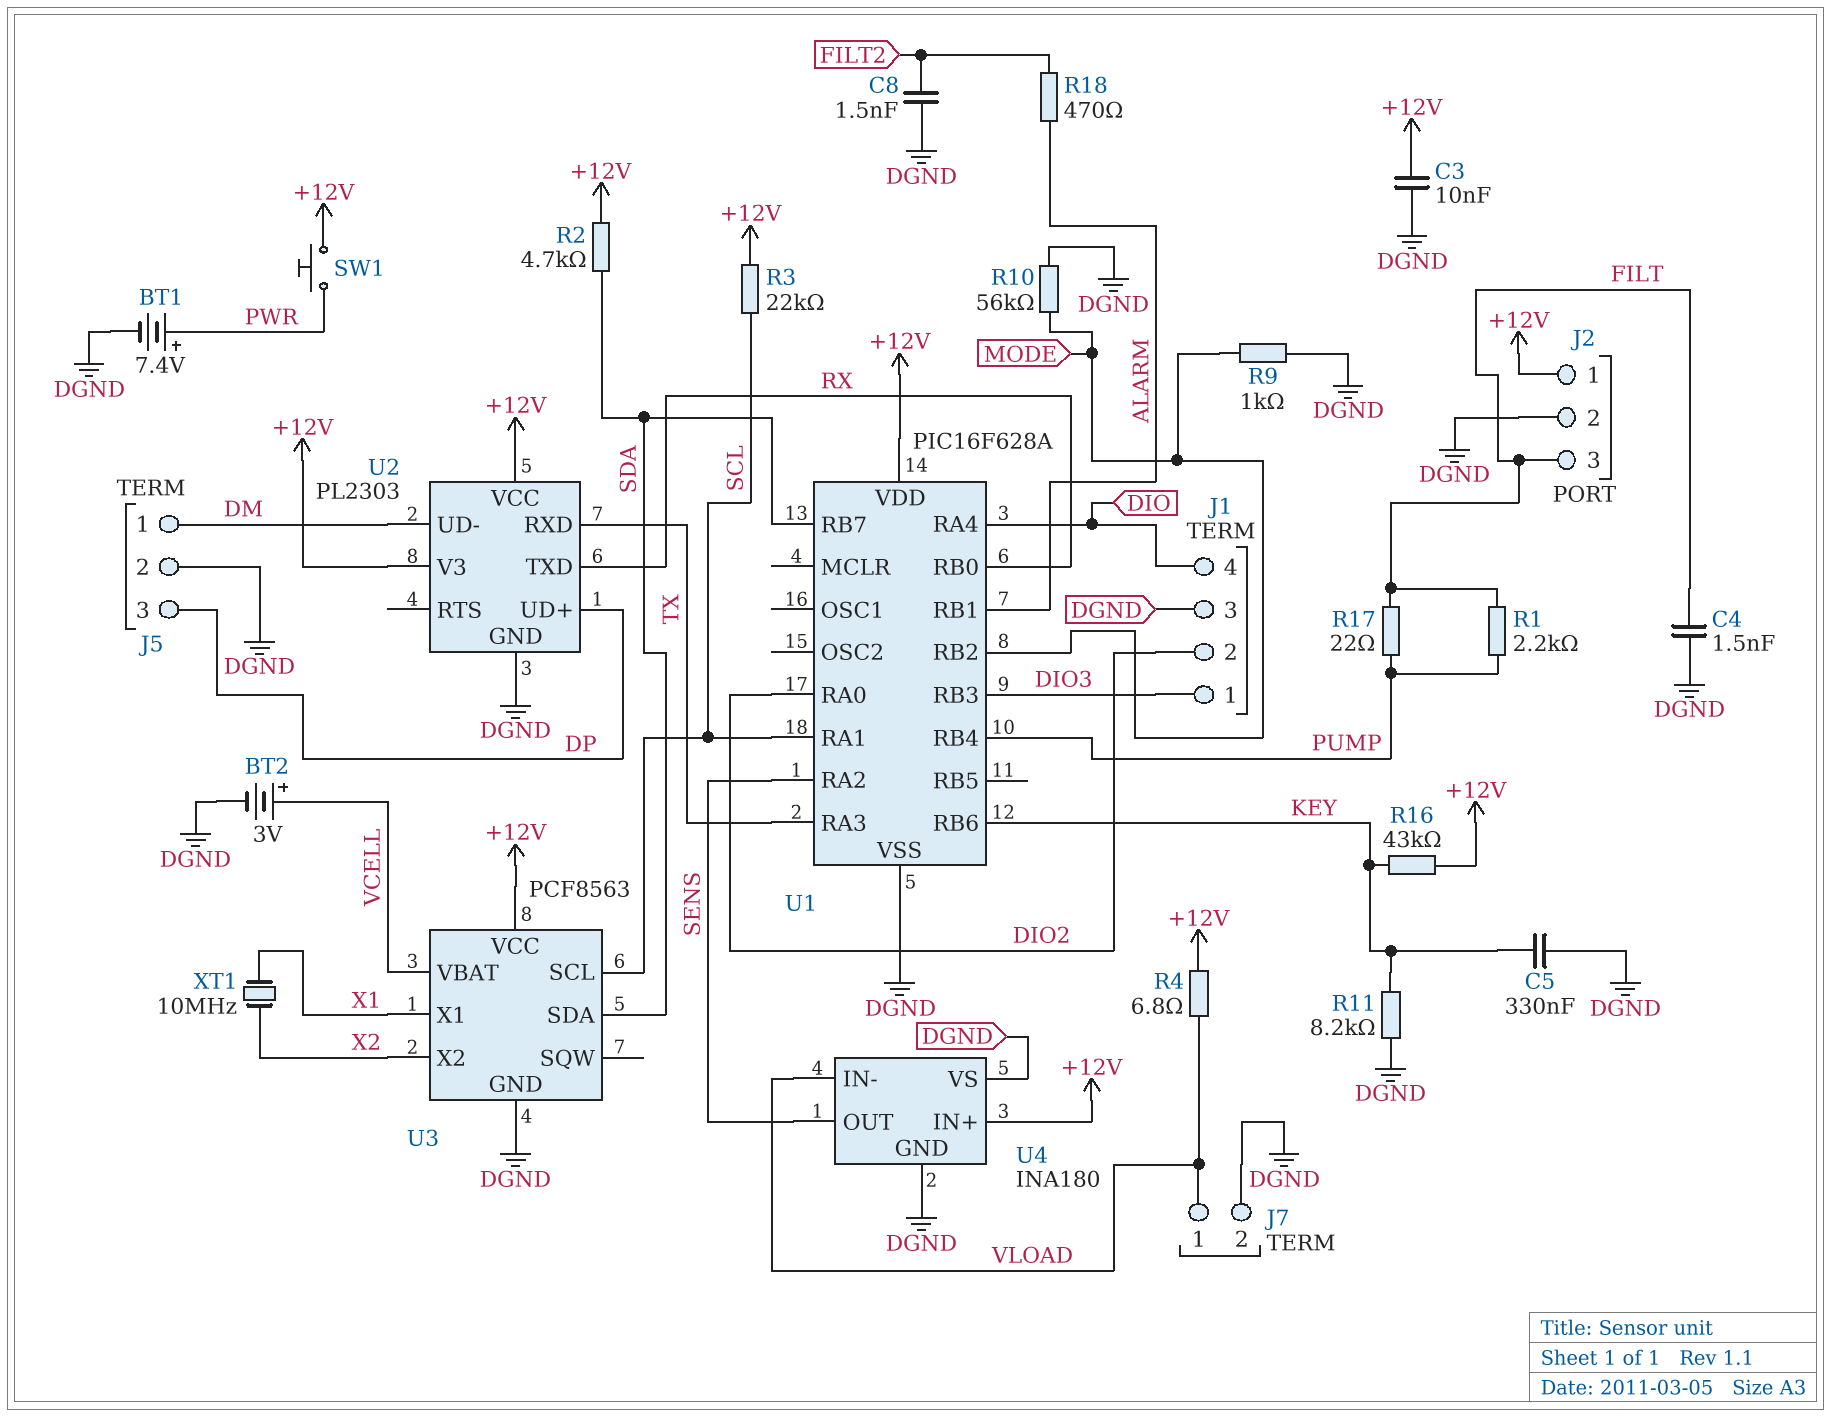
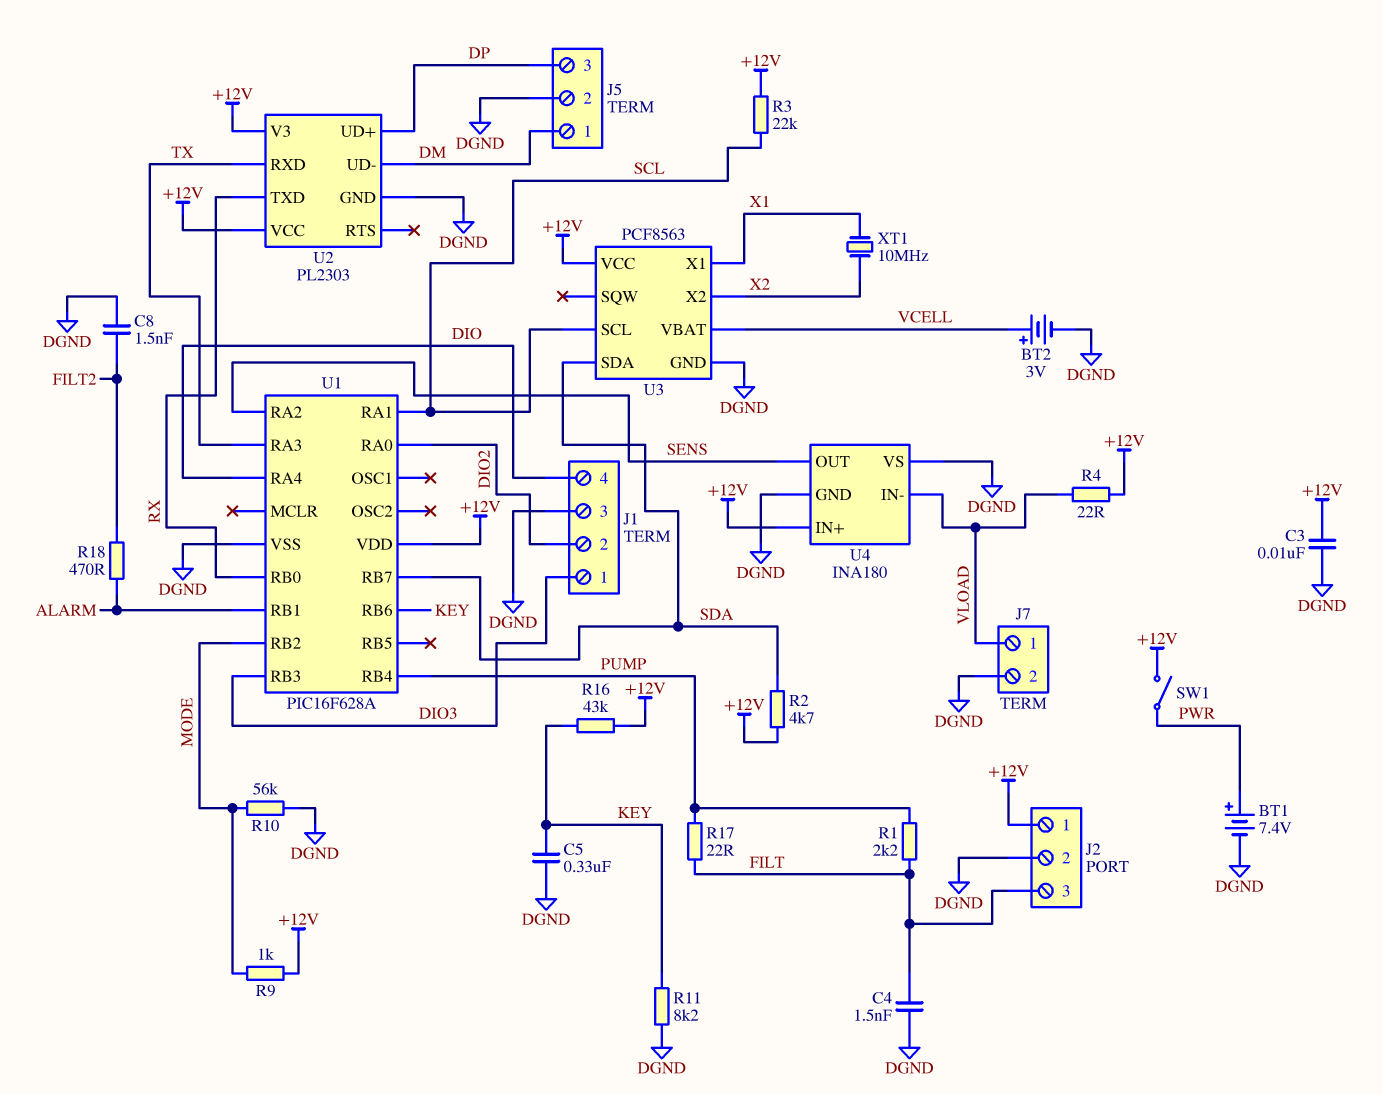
R4: 6.8 (+12V, VLOAD) -> 22 (+12V, VLOAD)
R9: 1k (DGND, MODE) -> 1k (+12V, MODE)
SW1: button (+12V, PWR) -> switch (+12V, PWR)

